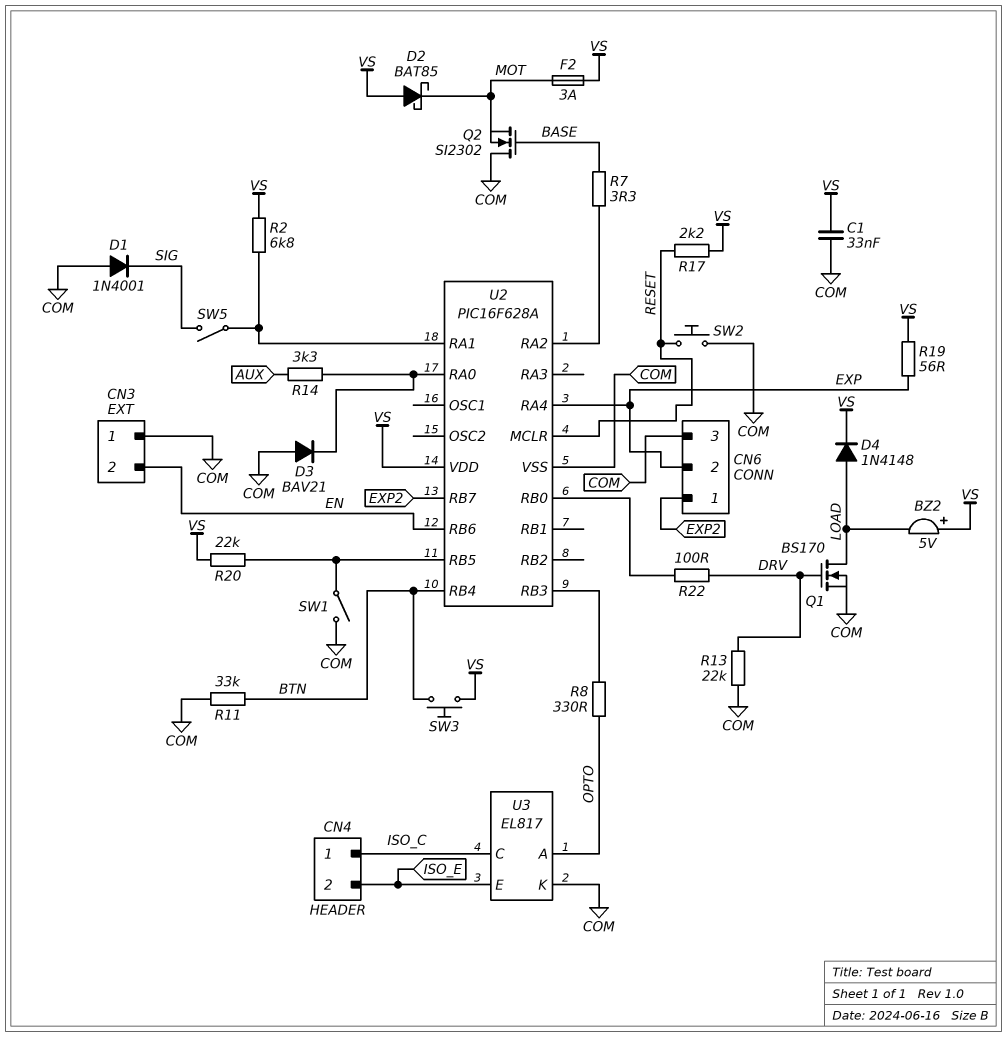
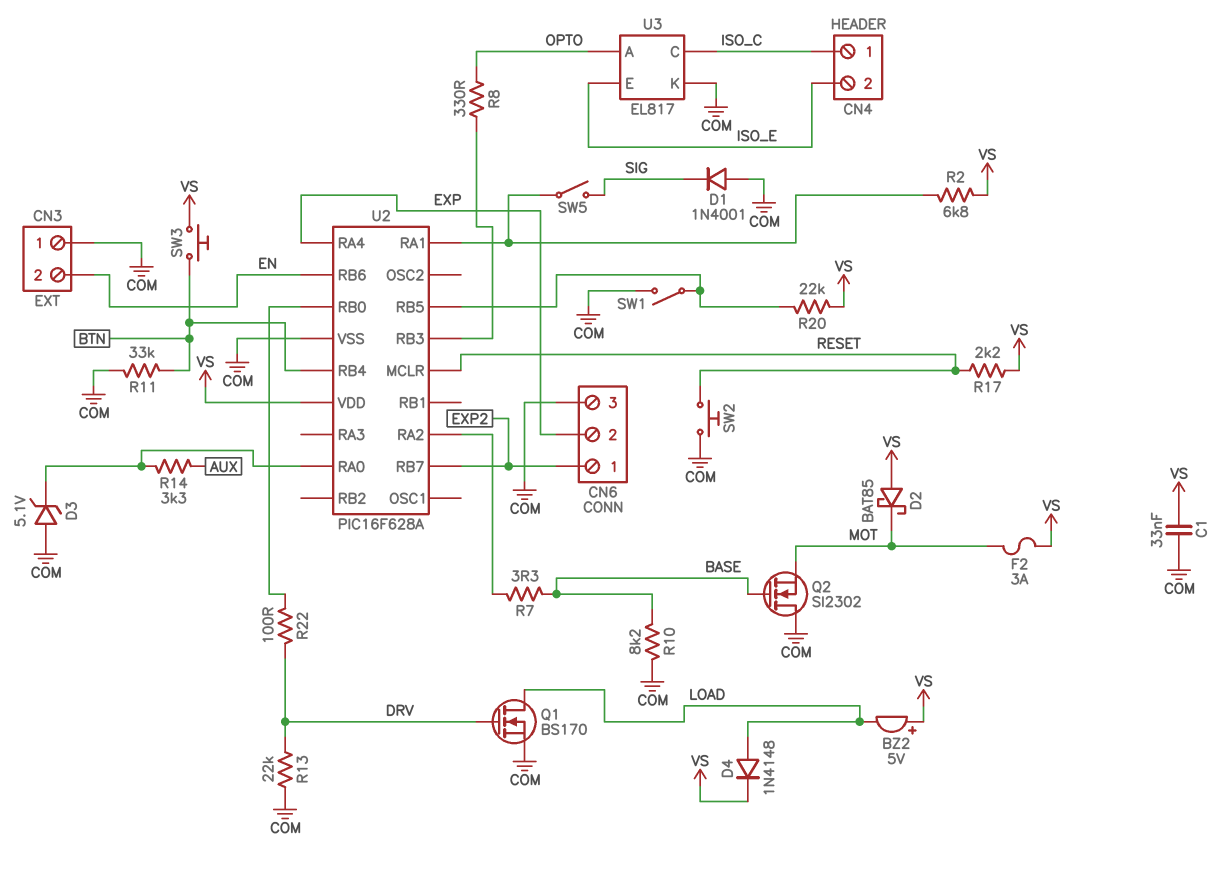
D3: diode BAV21 (A COM, K U2/RA0) -> zener 5.1V (A COM, K U2/RA0)
R10: none -> 8.2k (BASE, COM)
R19: 56 (EXP, VS) -> none

